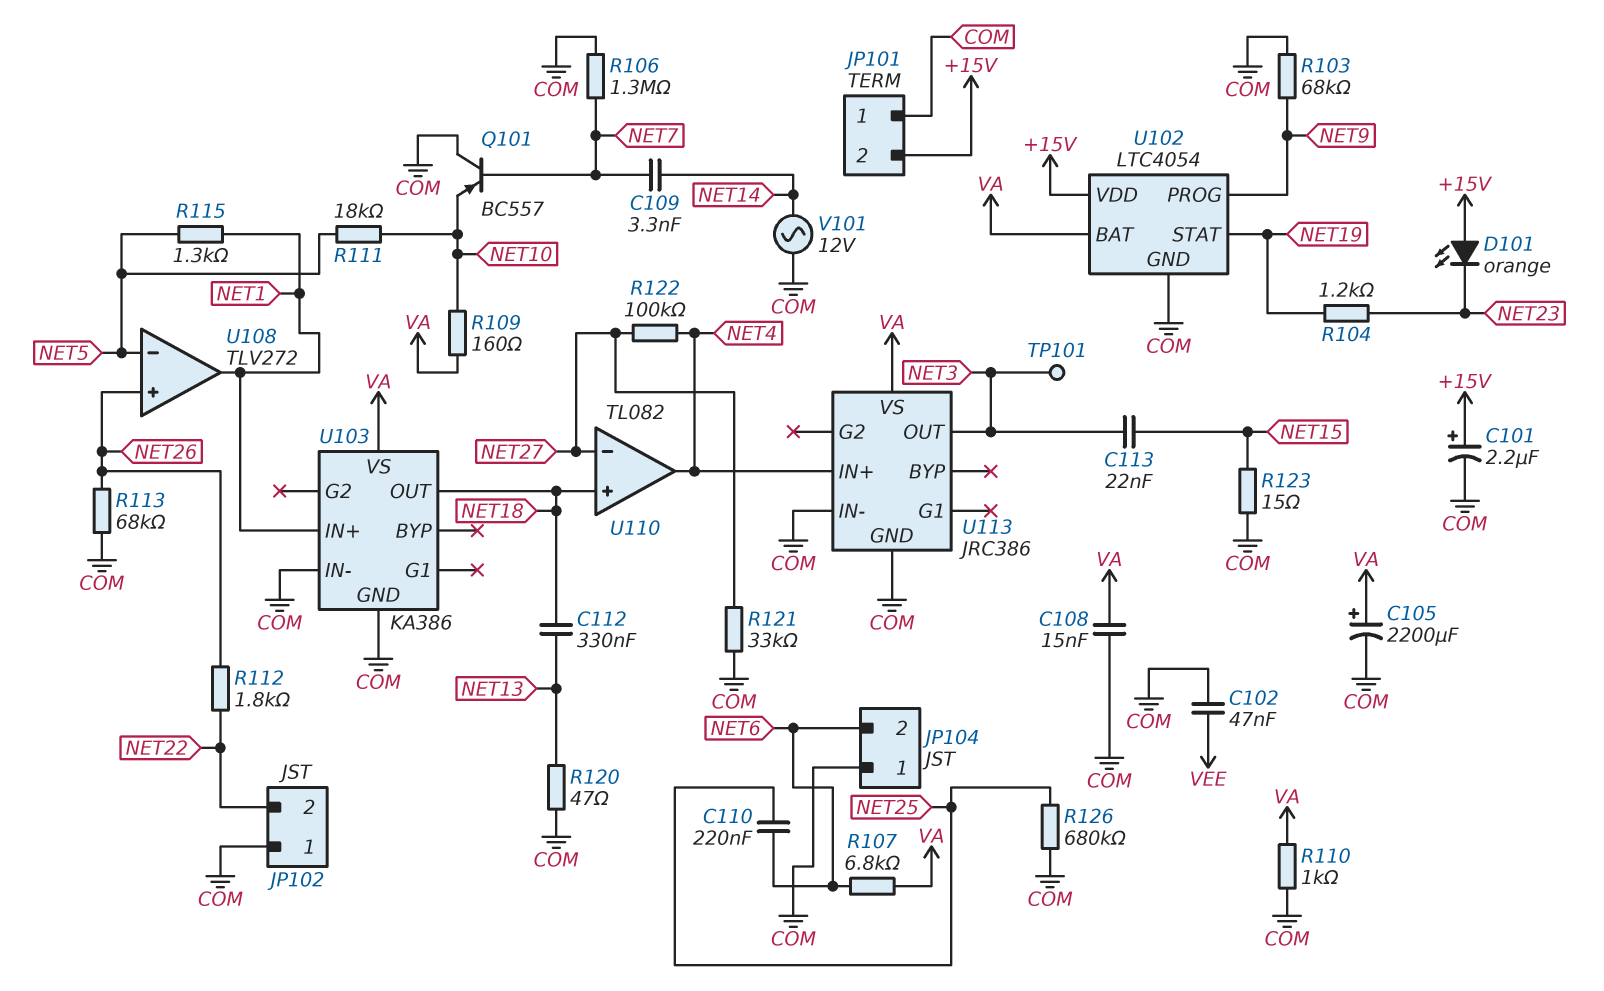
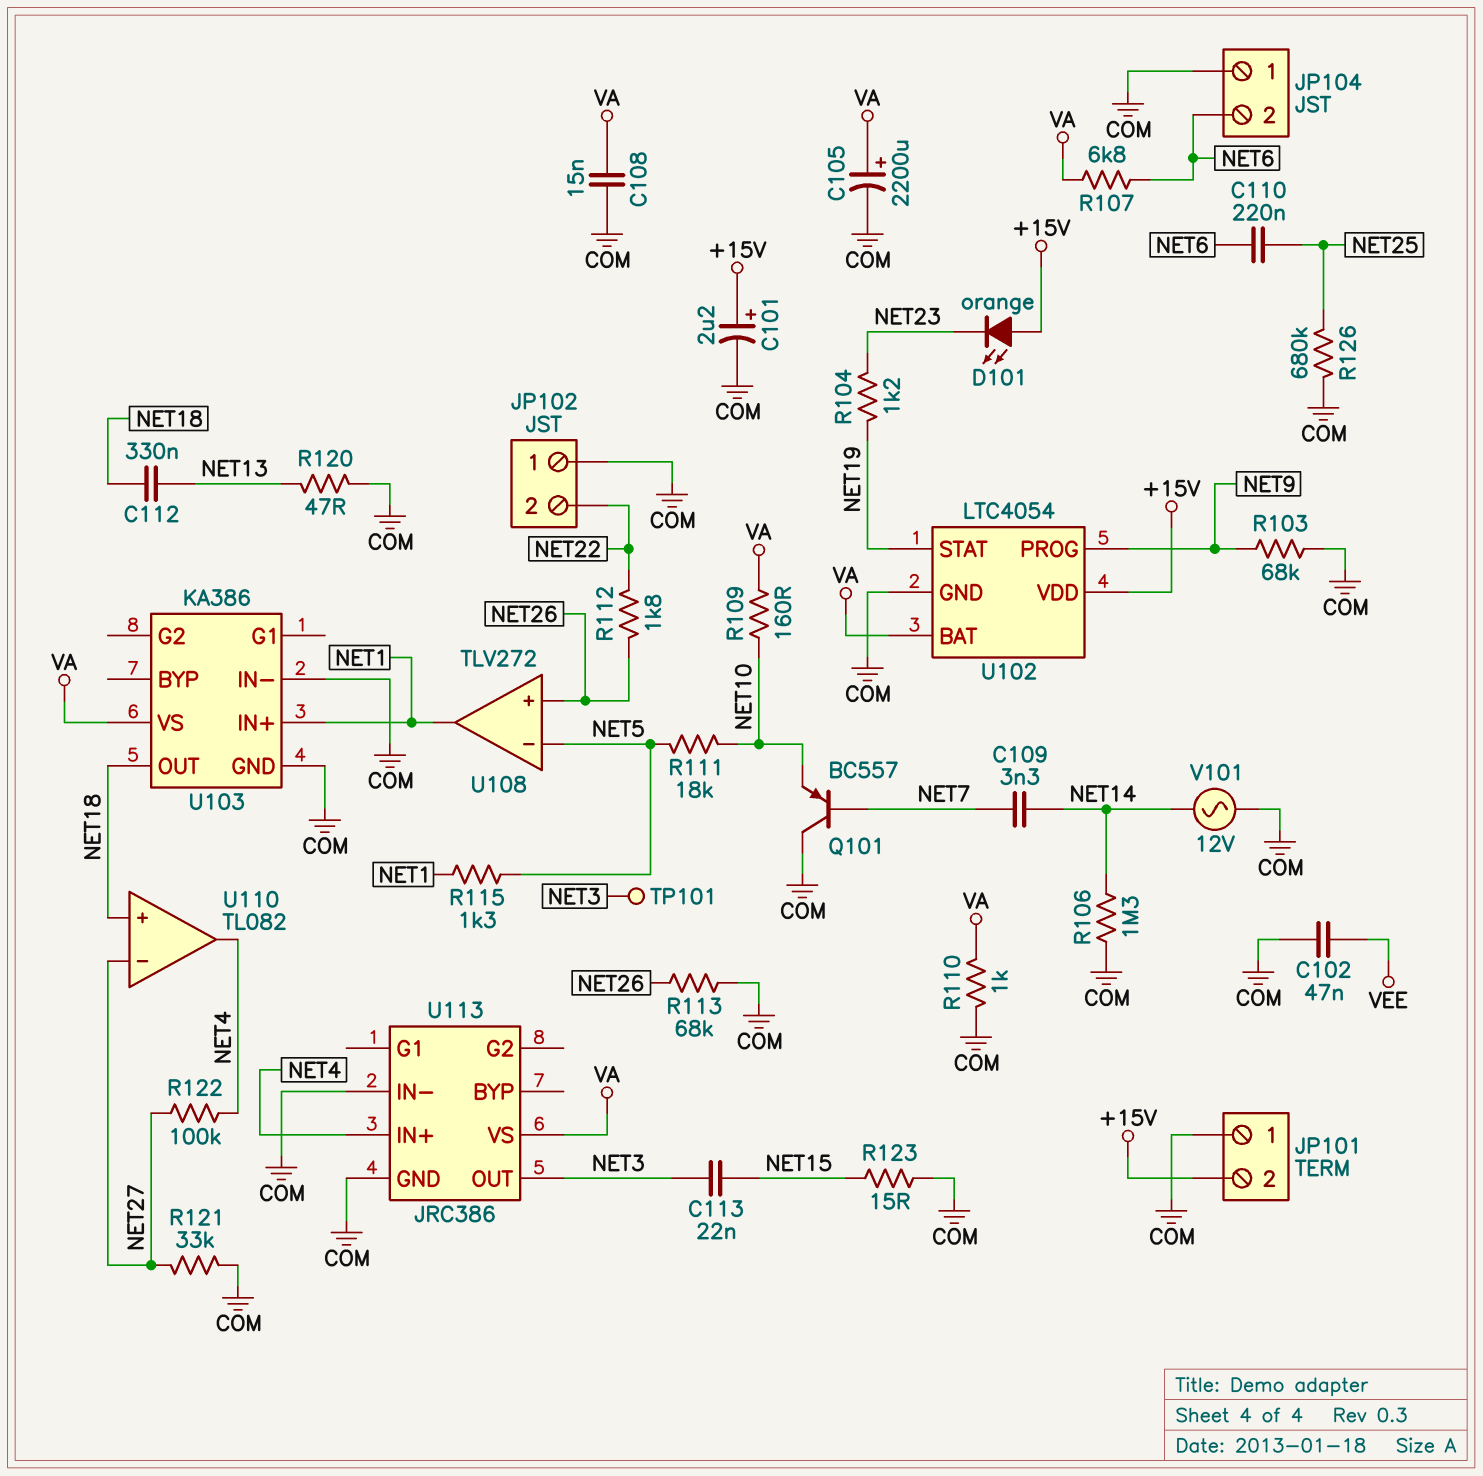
R106: 1.3M (COM, NET7) -> 1.3M (COM, NET14)

